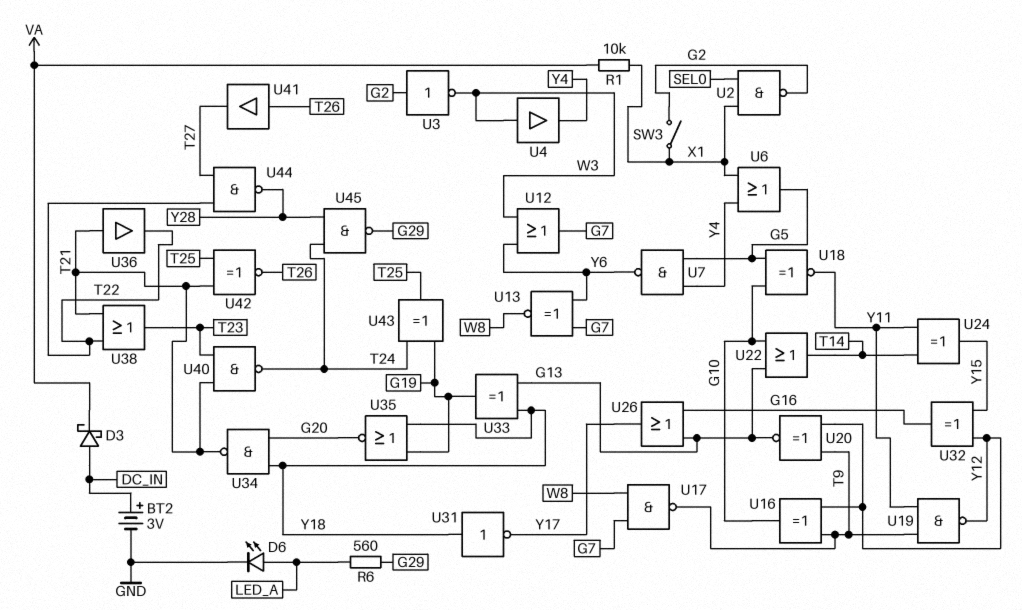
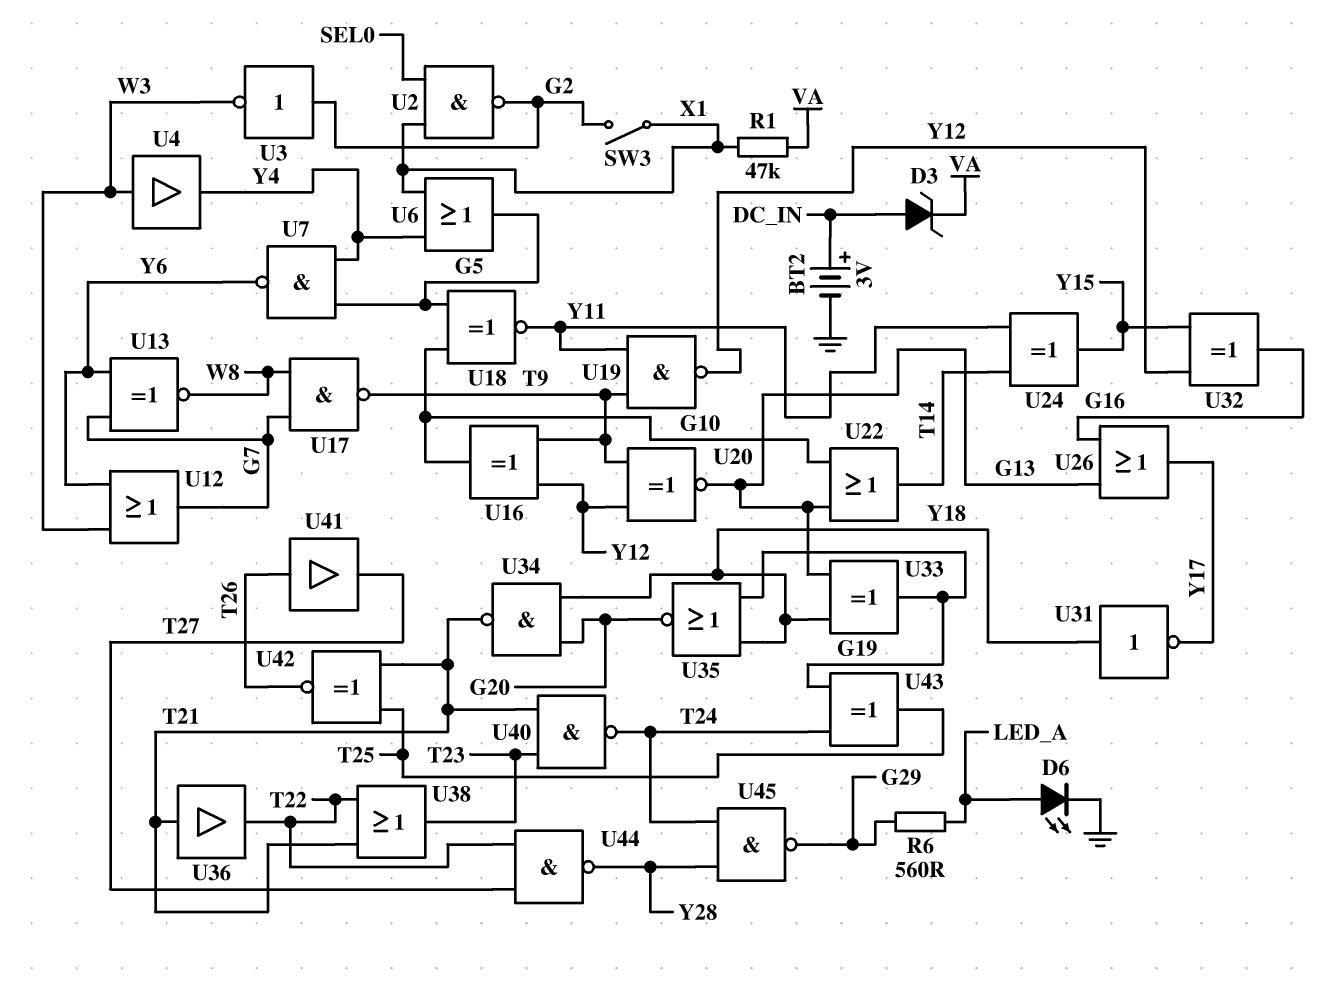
D3: schottky (A DC_IN, K VA) -> zener (A DC_IN, K VA)
R1: 10k (VA, X1) -> 47k (VA, X1)

